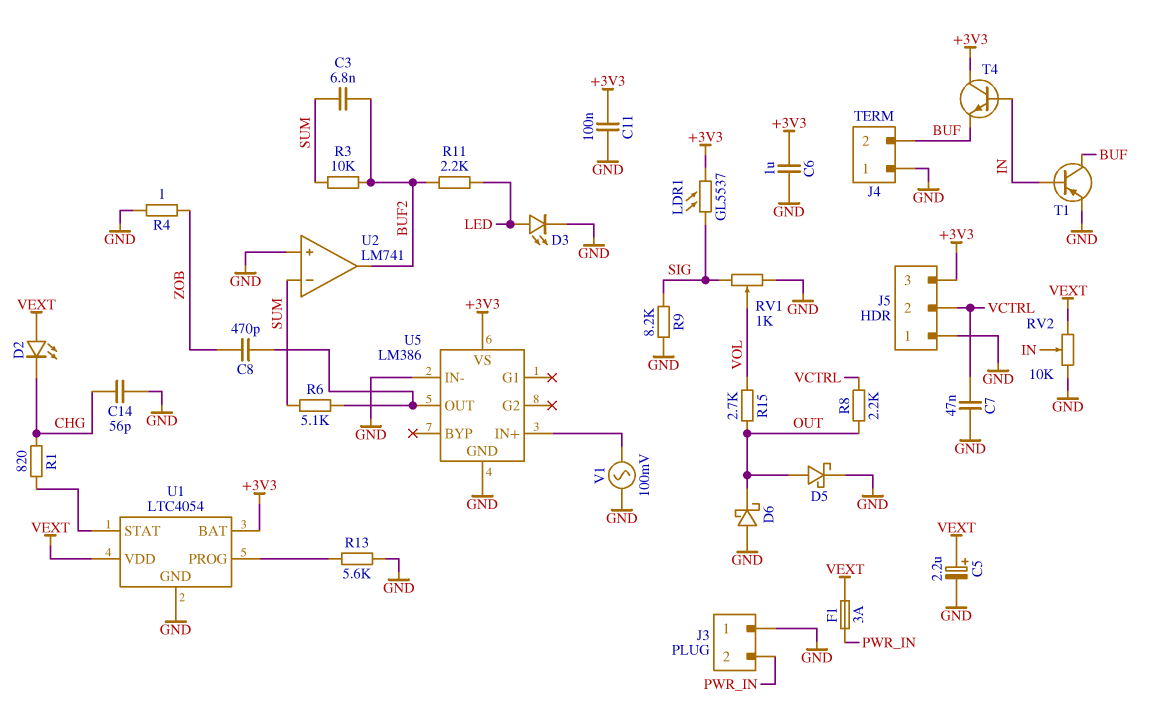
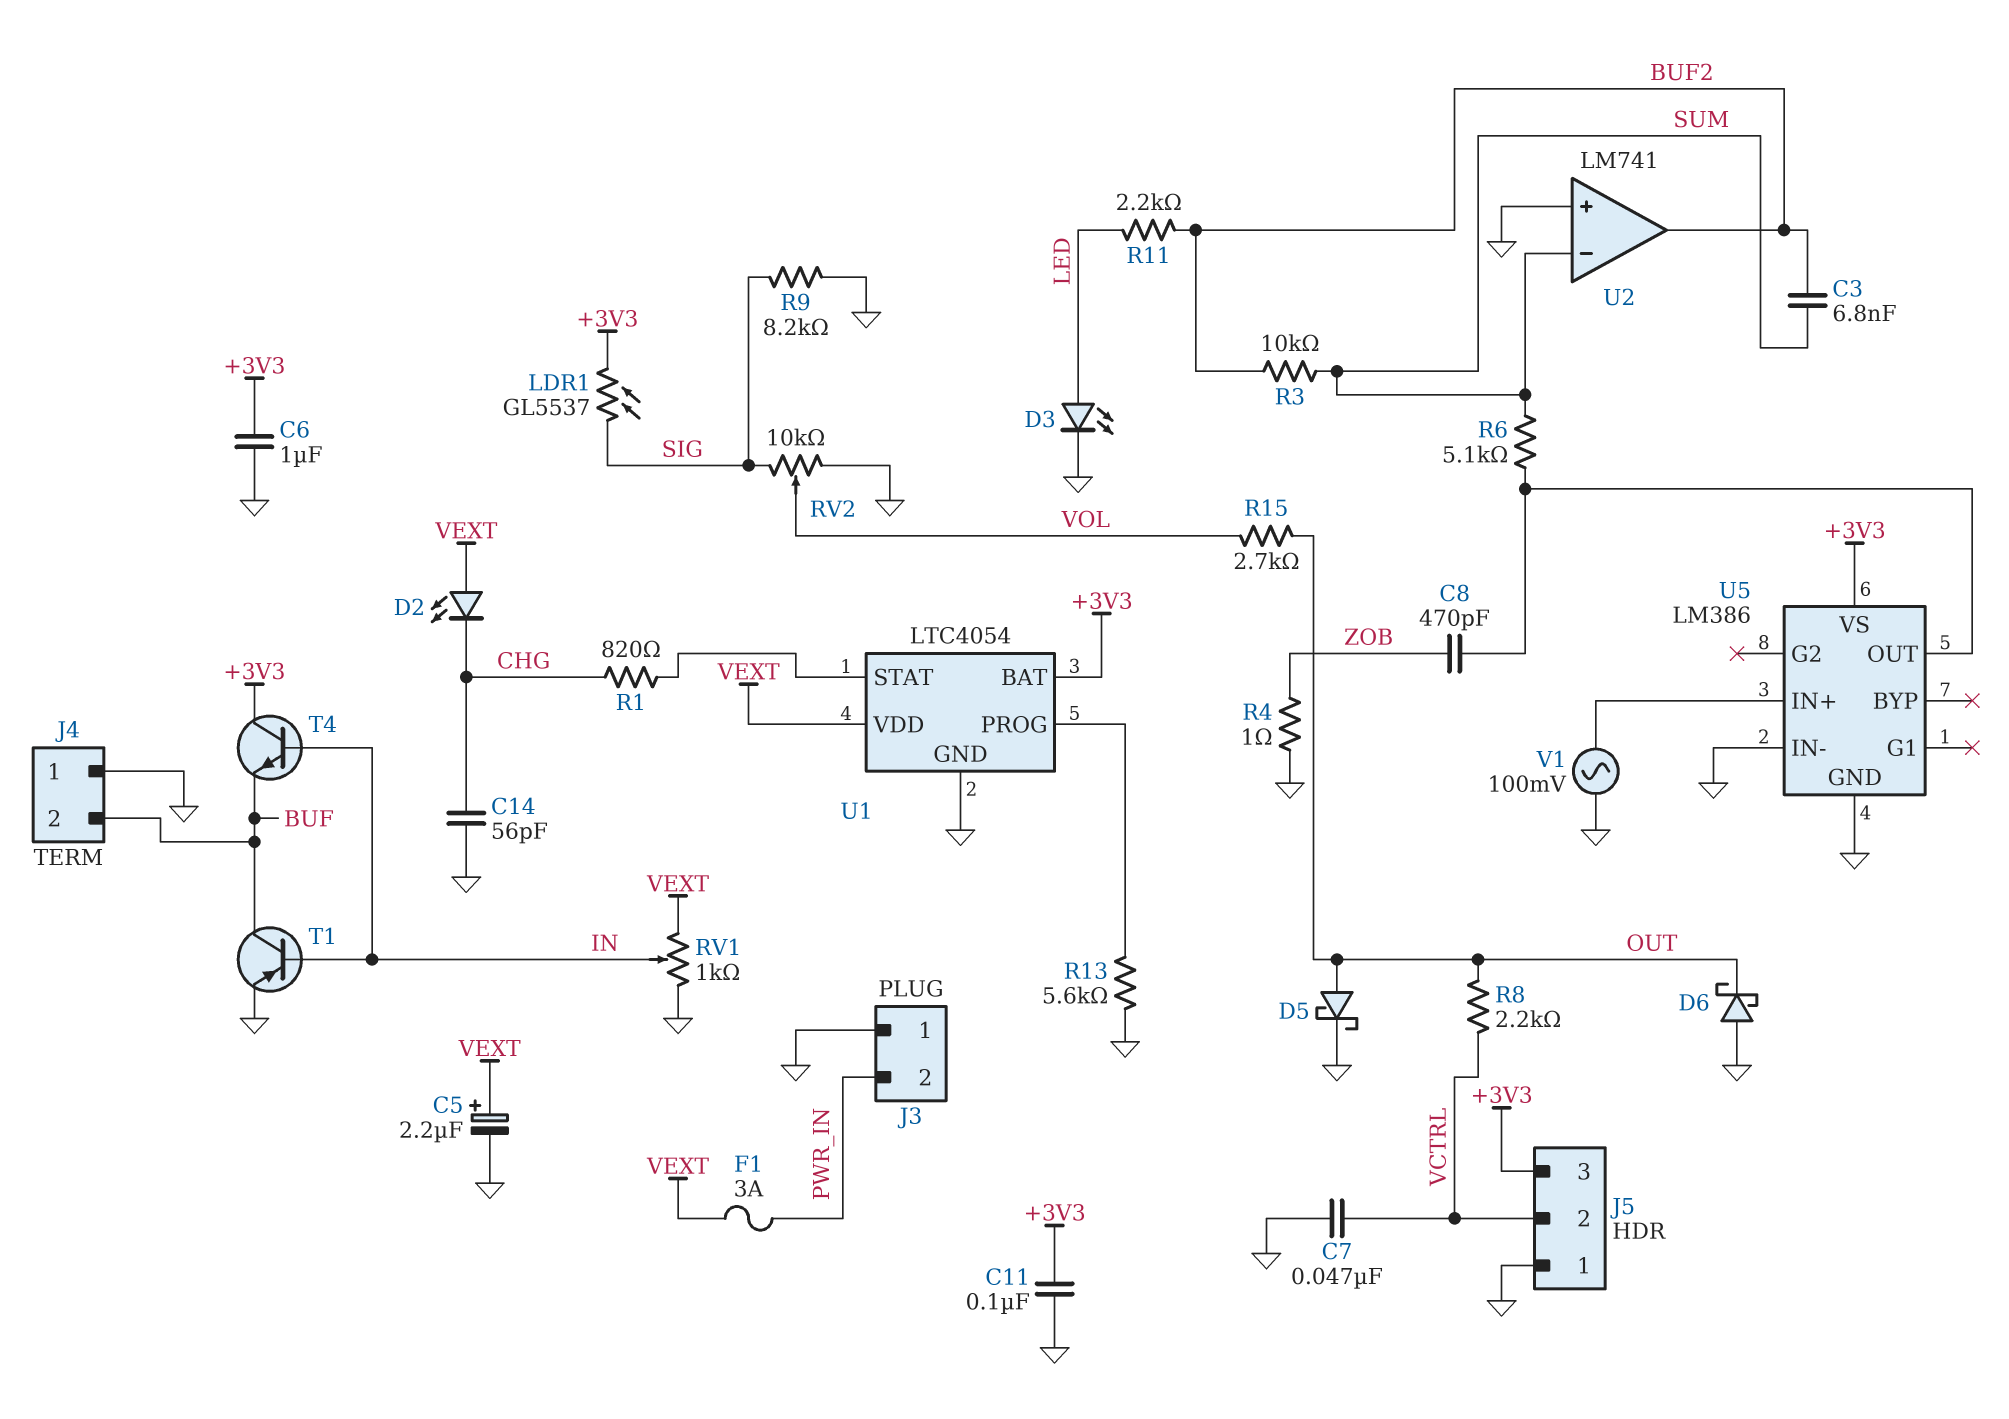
RV1: 1k (GND, SIG, wiper VOL) -> 1k (GND, VEXT, wiper IN)
RV2: 10k (GND, VEXT, wiper IN) -> 10k (GND, SIG, wiper VOL)

